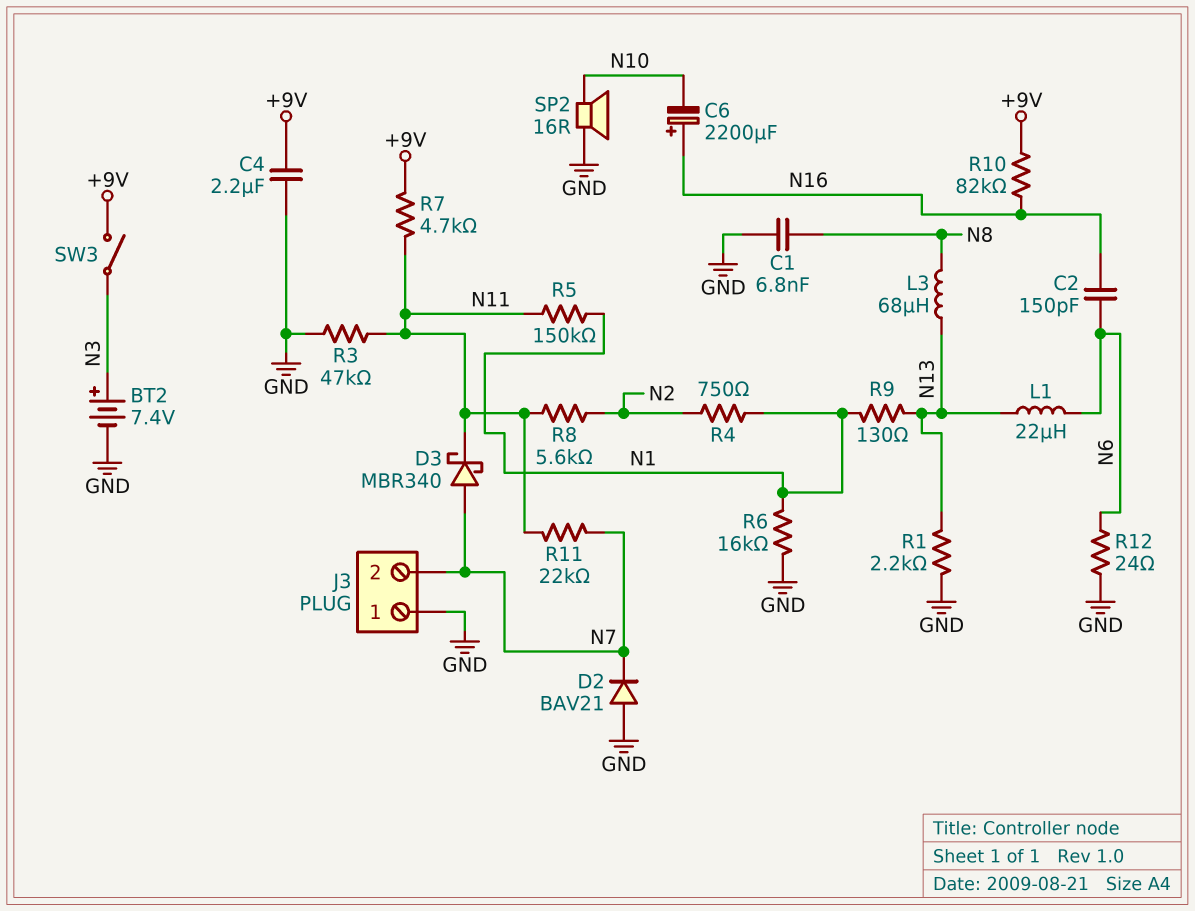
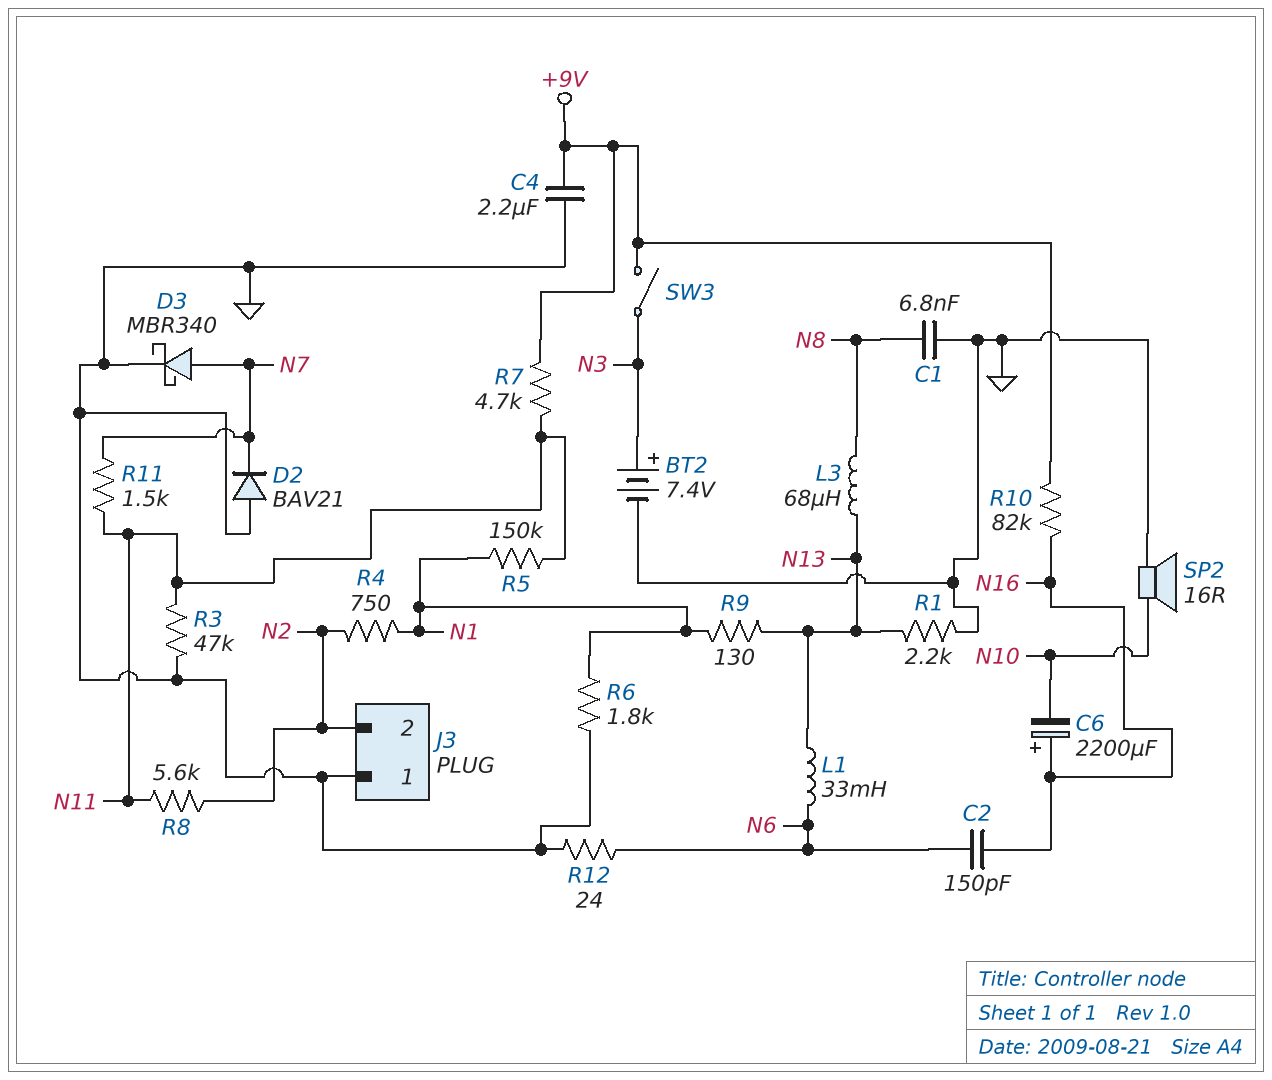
D3: schottky MBR340 (A N7, K N11) -> schottky MBR340 (A N7, K GND)
J3 pin 2: N7 -> N2
L1: 22uH (N6, N13) -> 33mH (N6, N13)
R6: 16k (GND, N1) -> 1.8k (GND, N1)
R11: 22k (N7, N11) -> 1.5k (N7, N11)

